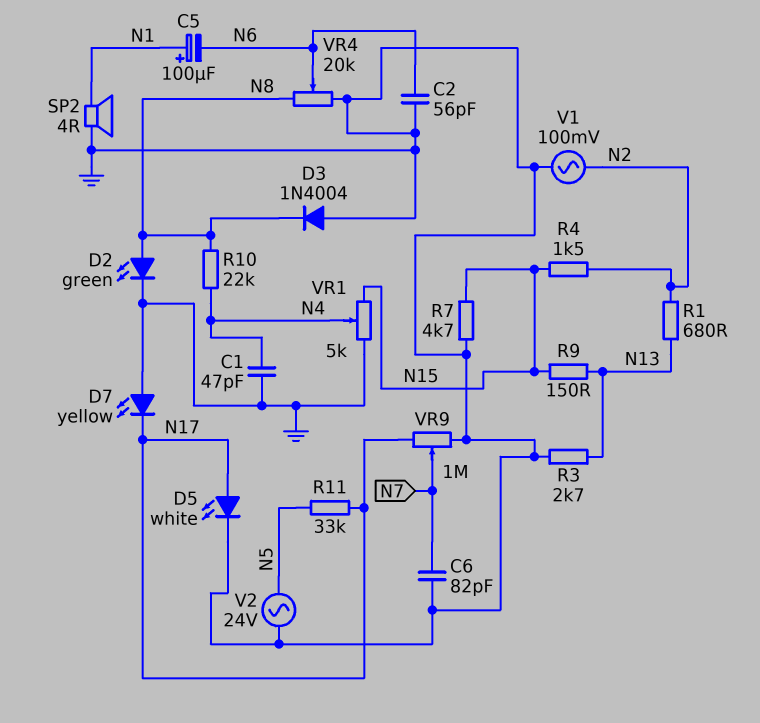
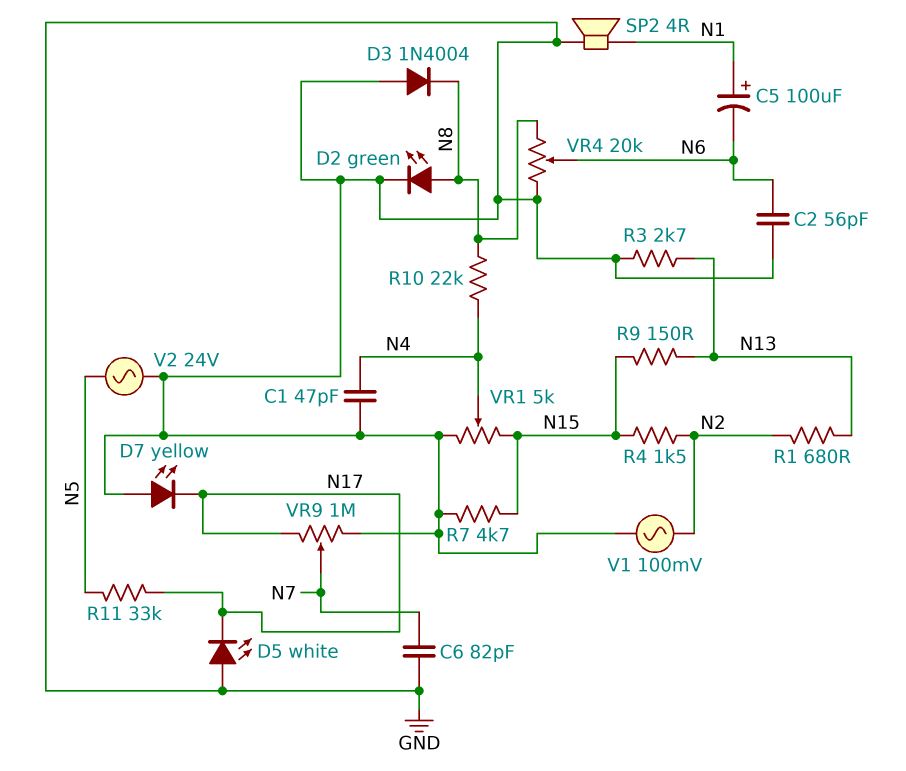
D5: LED white (A N17, K GND) -> LED white (A GND, K N17)

